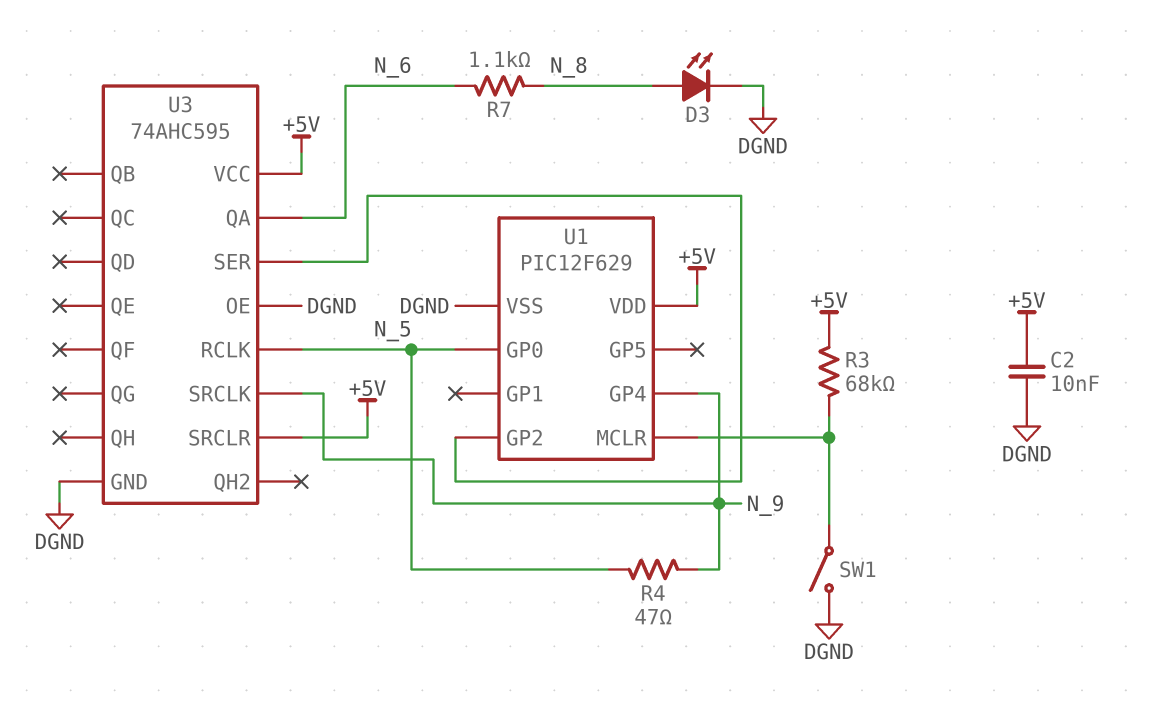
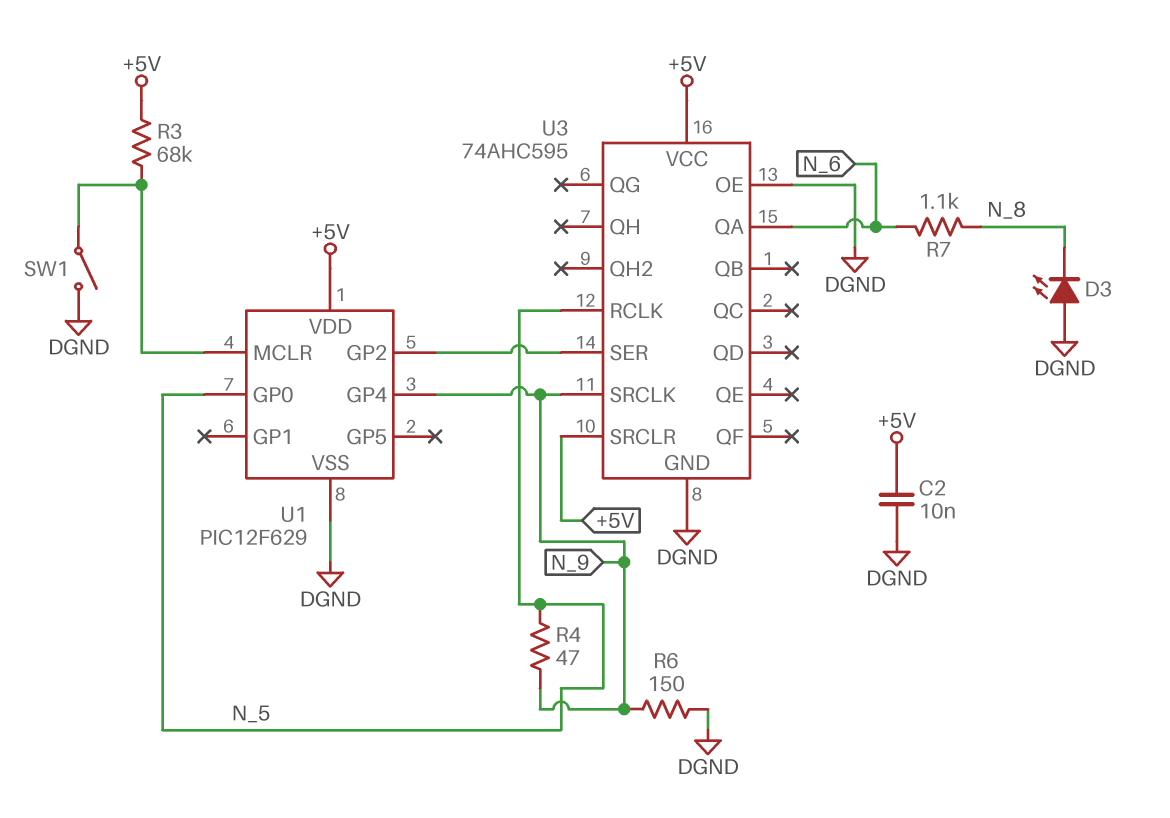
D3: LED (A N_8, K DGND) -> LED (A DGND, K N_8)
R6: none -> 150 (DGND, N_9)

